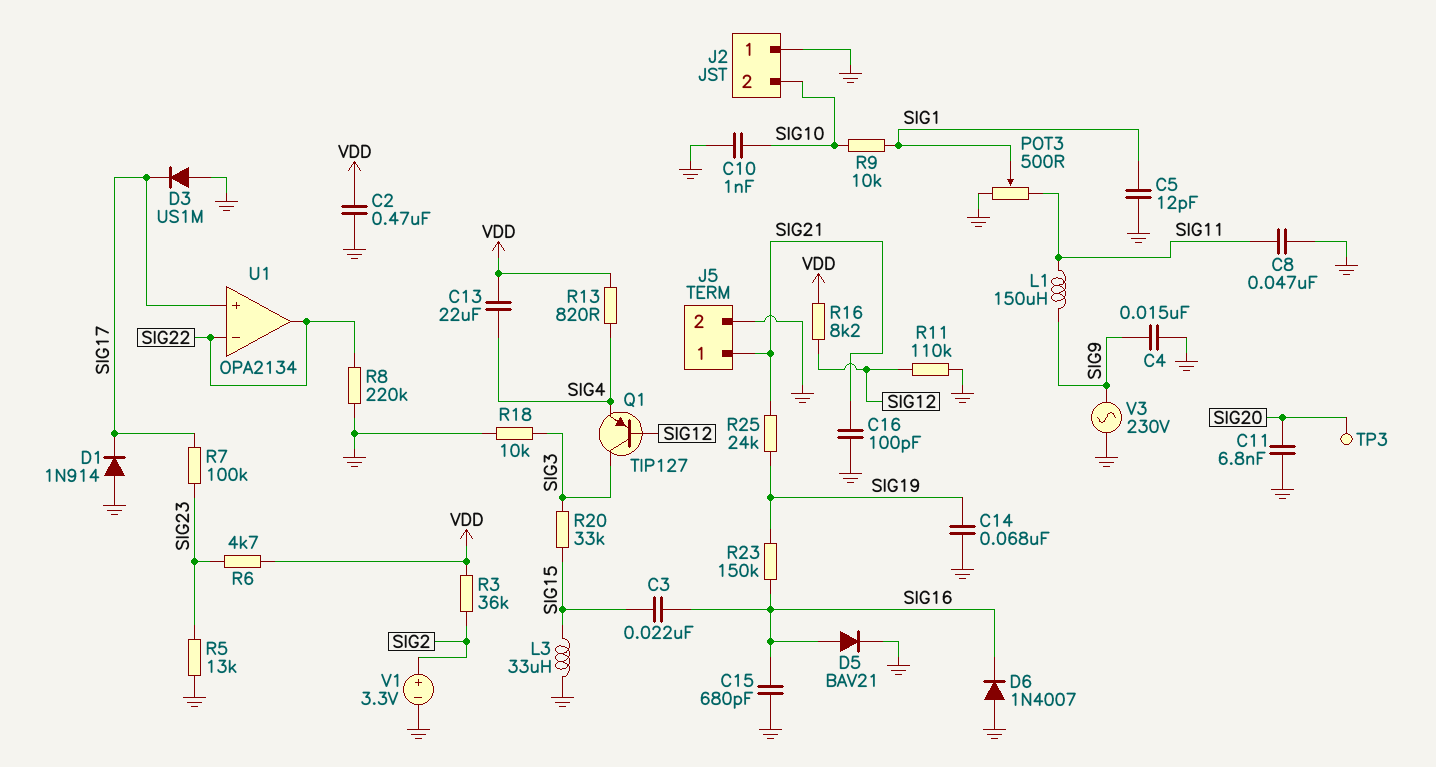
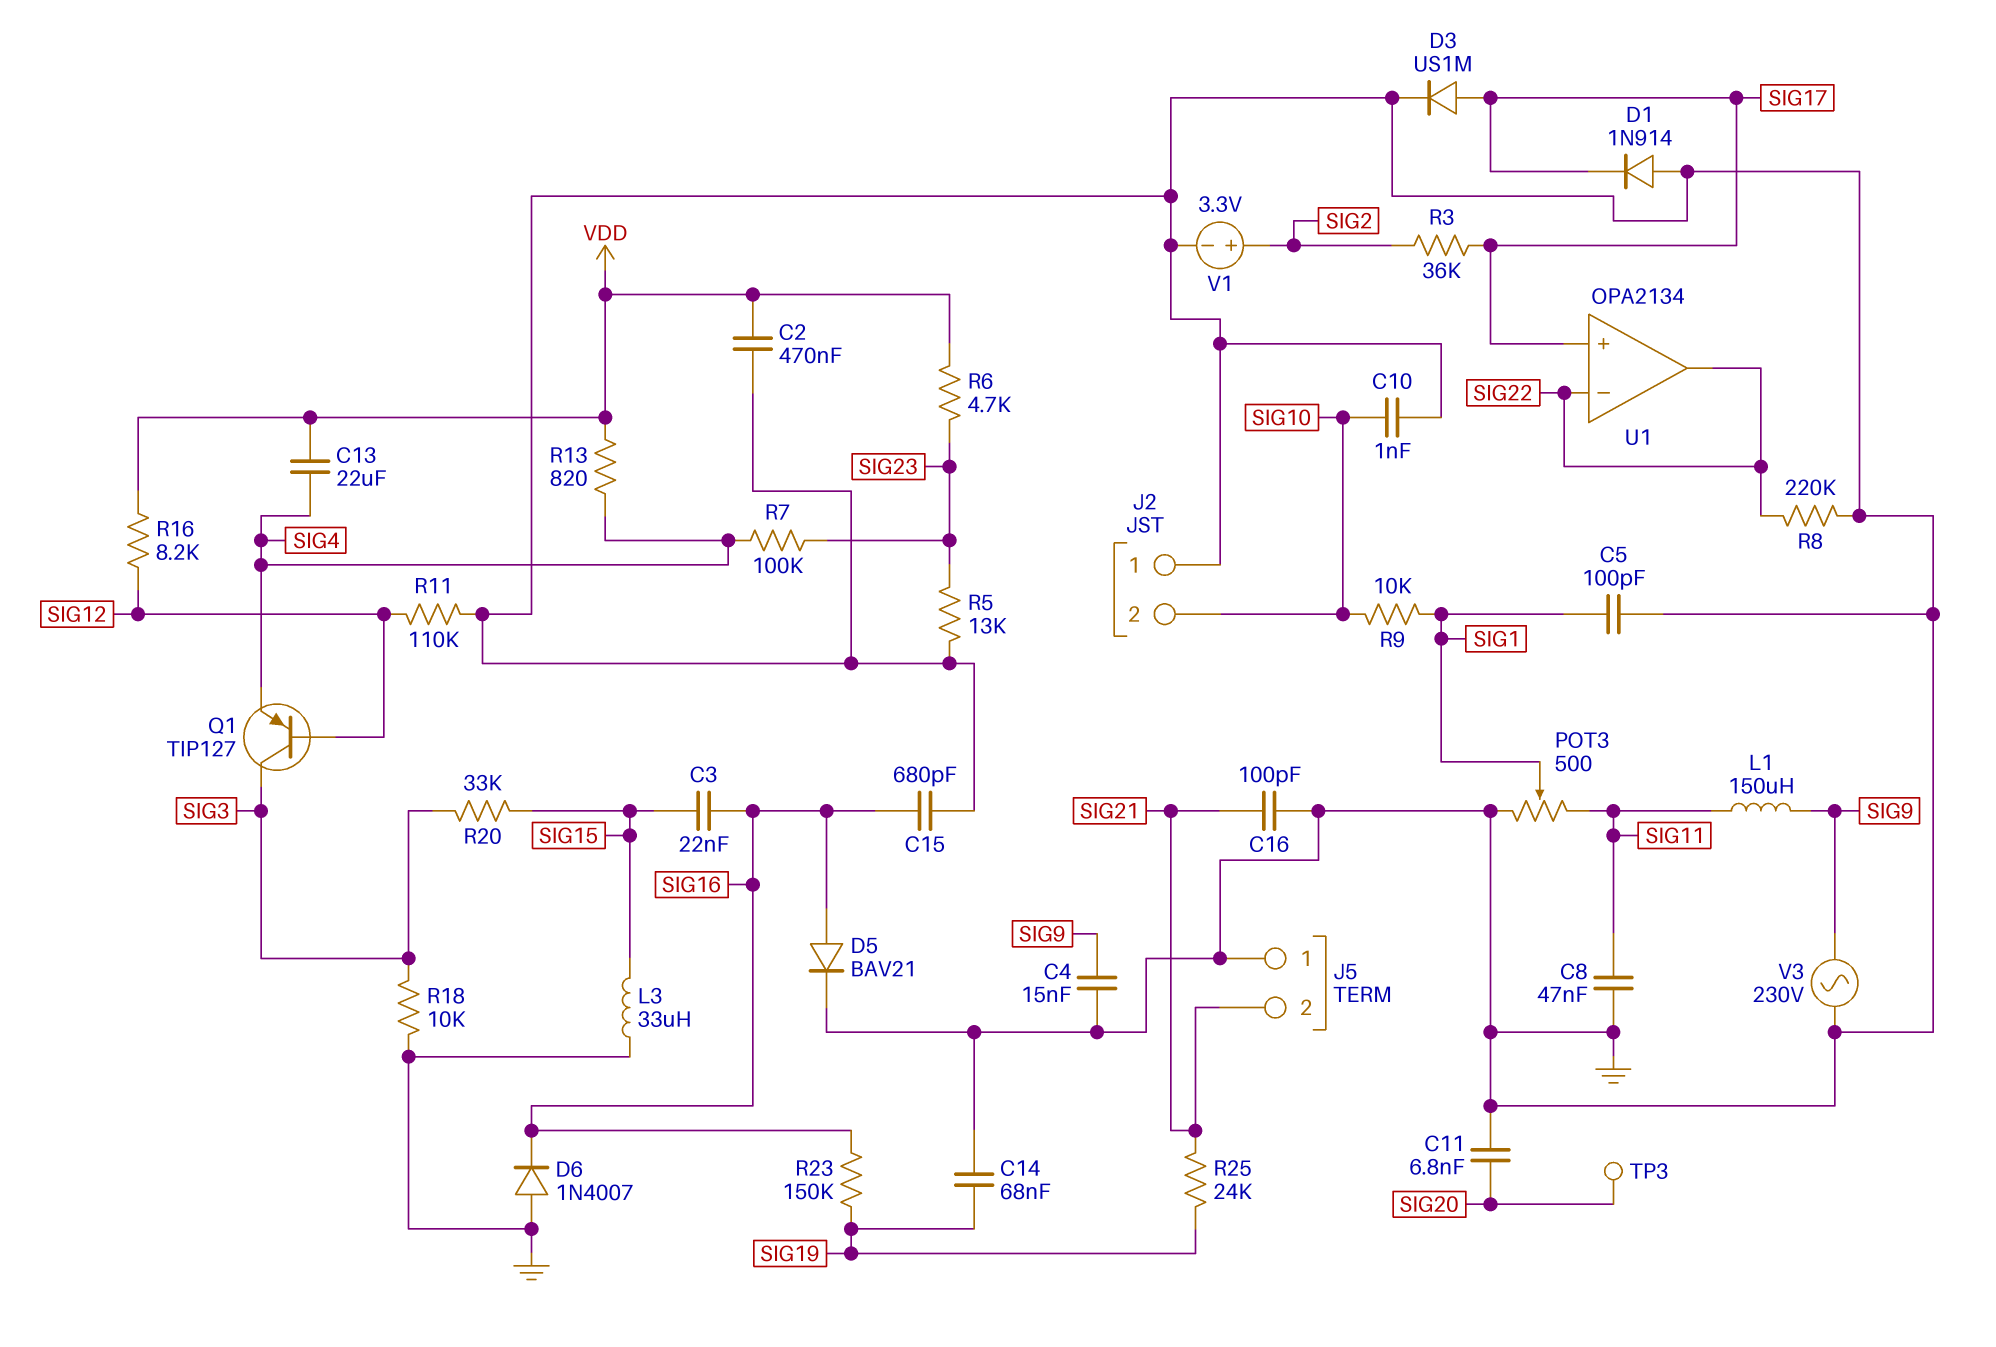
C5: 12pF (GND, SIG1) -> 100pF (GND, SIG1)
D3: diode US1M (A GND, K SIG17) -> diode US1M (A SIG17, K GND)
J5 pin 1: SIG21 -> GND
J5 pin 2: GND -> SIG21
R3: 36k (SIG2, VDD) -> 36k (SIG2, SIG17)
R7: 100k (SIG17, SIG23) -> 100k (SIG4, SIG23)

